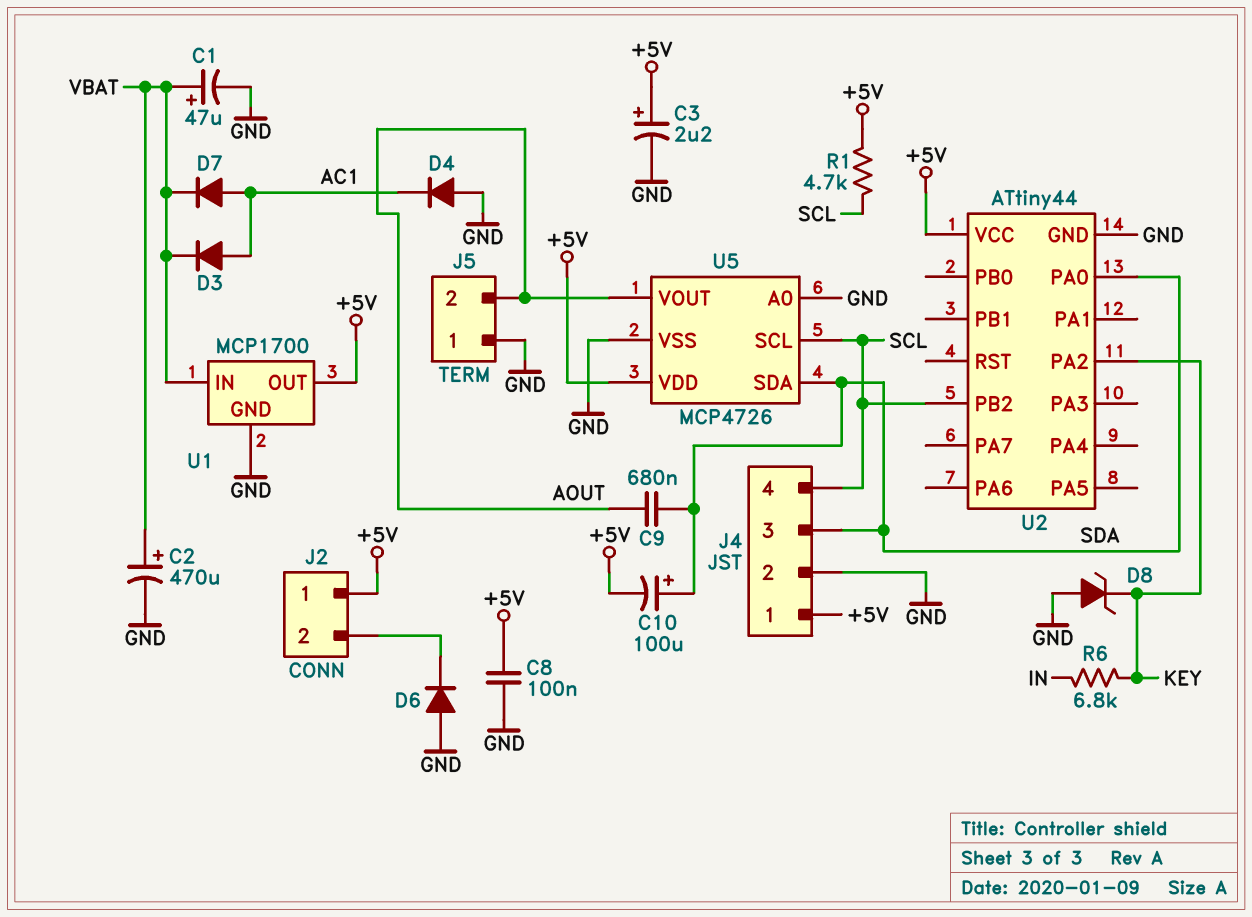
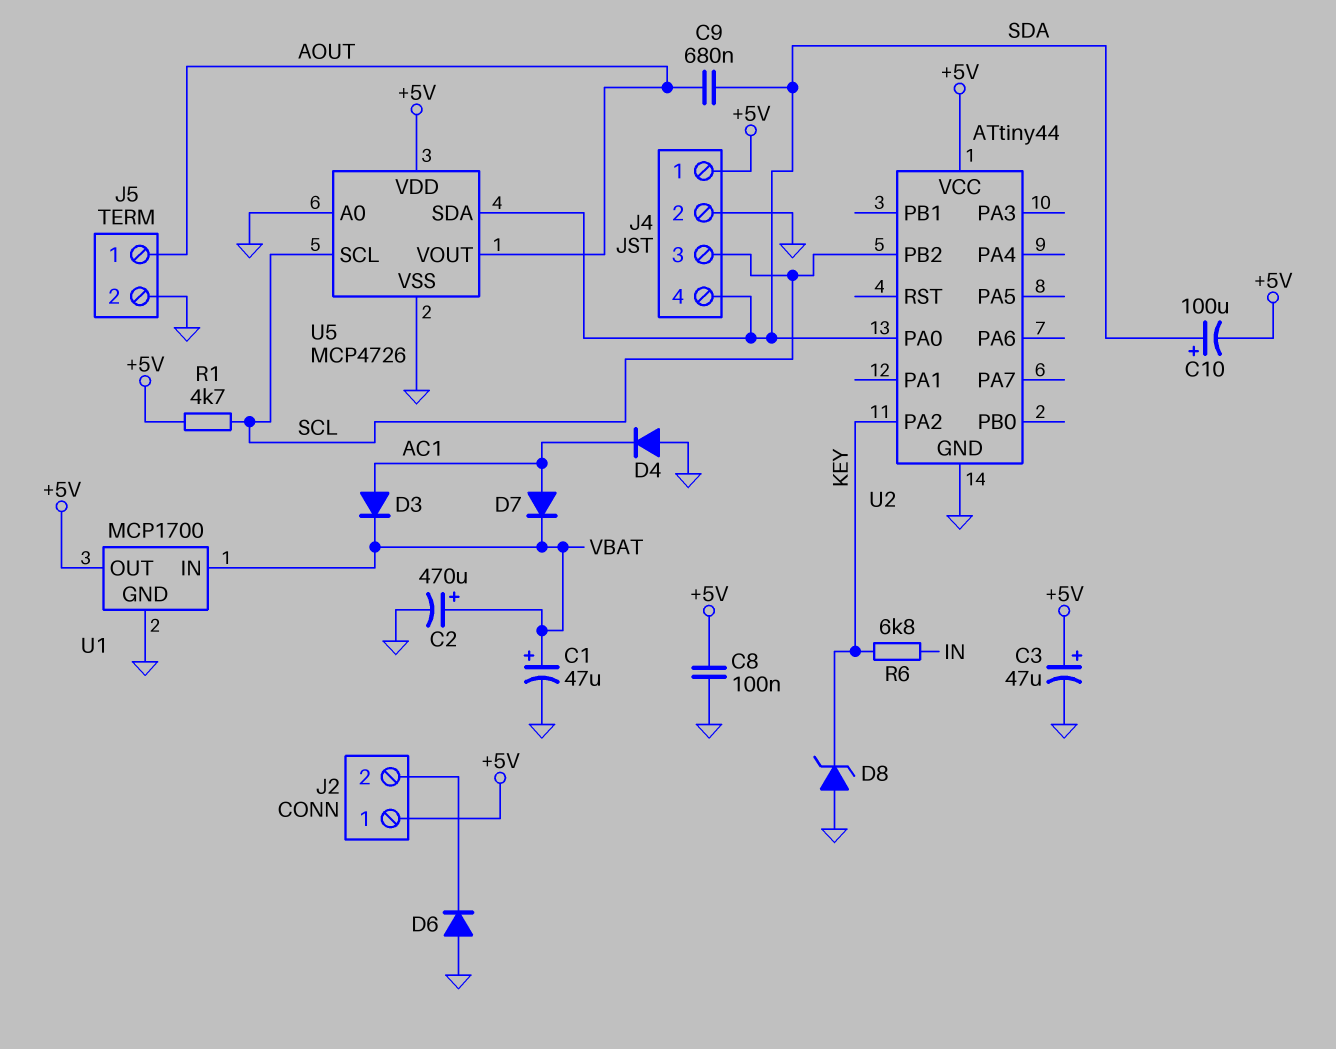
C3: 2.2uF (plus +5V, minus GND) -> 47uF (plus +5V, minus GND)
J4 pin 3: SDA -> SCL
J4 pin 4: SCL -> SDA
J5 pin 1: GND -> AOUT
J5 pin 2: AOUT -> GND

